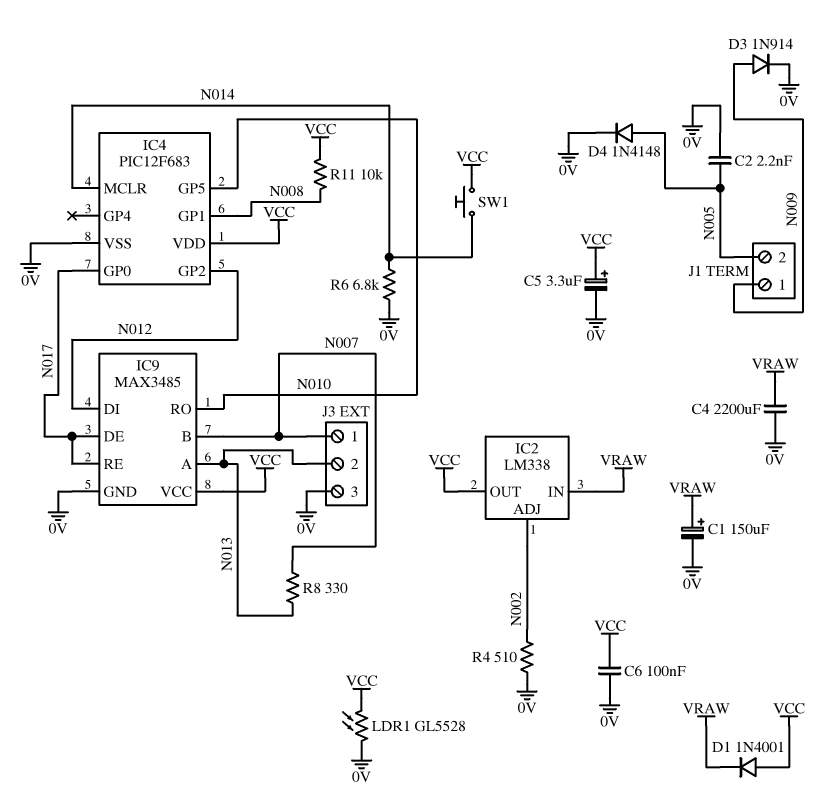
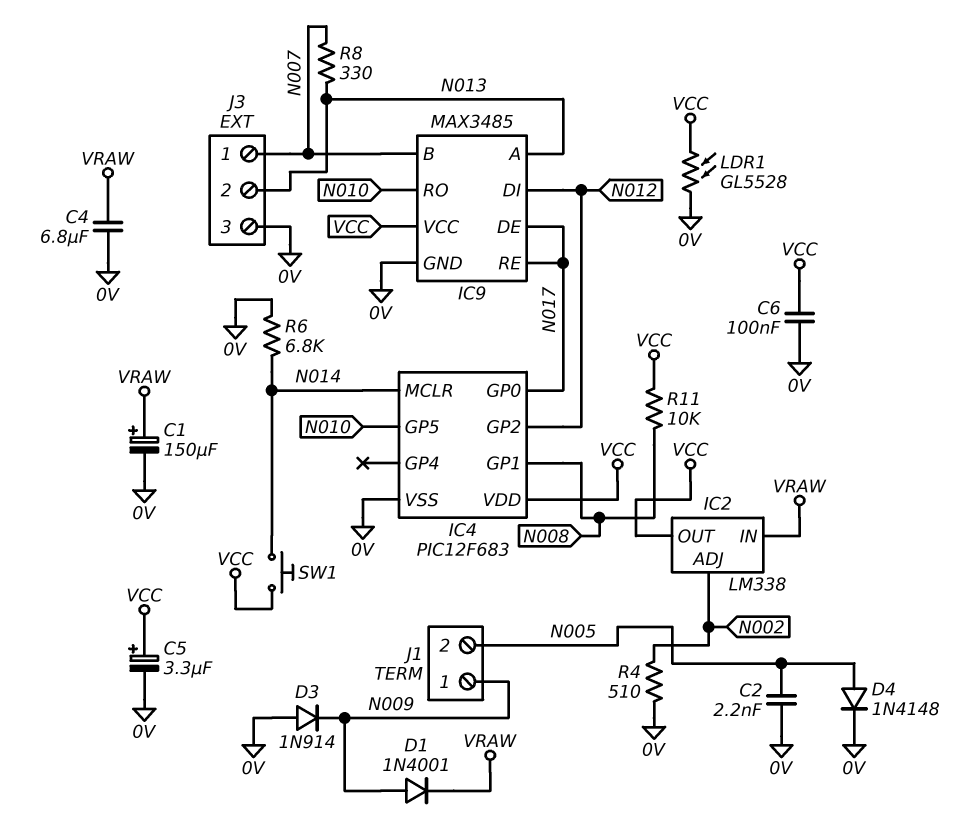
C4: 2200uF (0V, VRAW) -> 6.8uF (0V, VRAW)
D1: diode 1N4001 (A VCC, K VRAW) -> diode 1N4001 (A N009, K VRAW)
D3: diode 1N914 (A N009, K 0V) -> diode 1N914 (A 0V, K N009)

